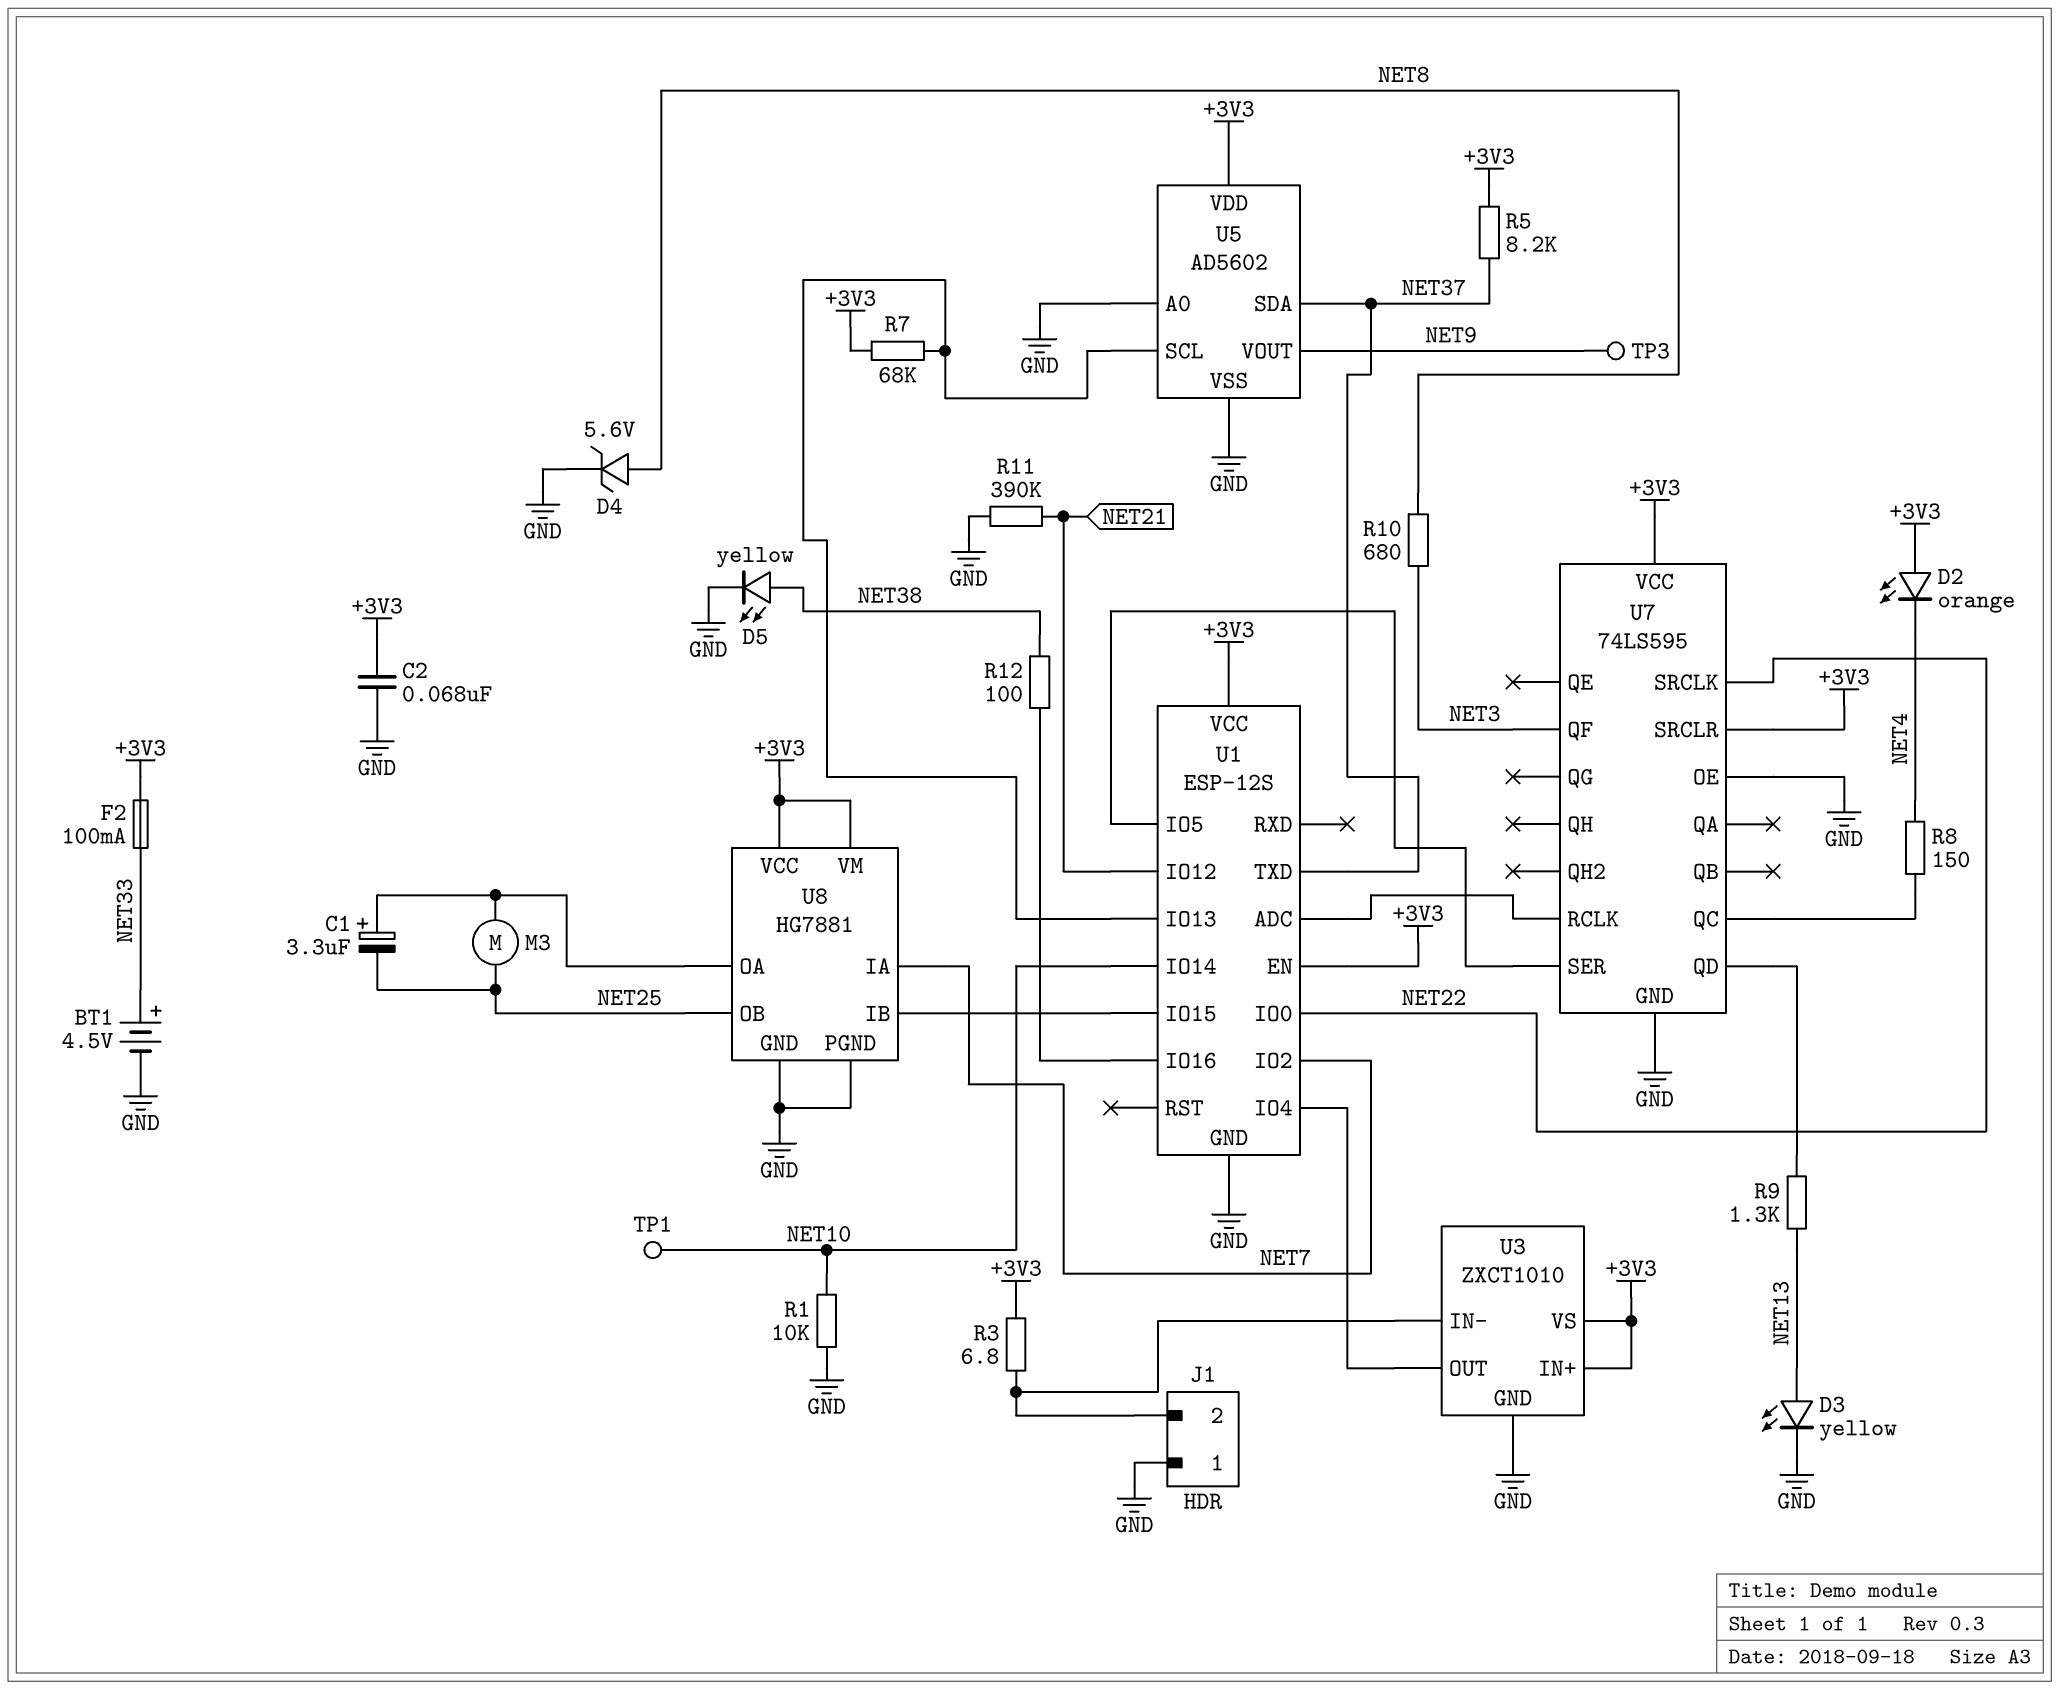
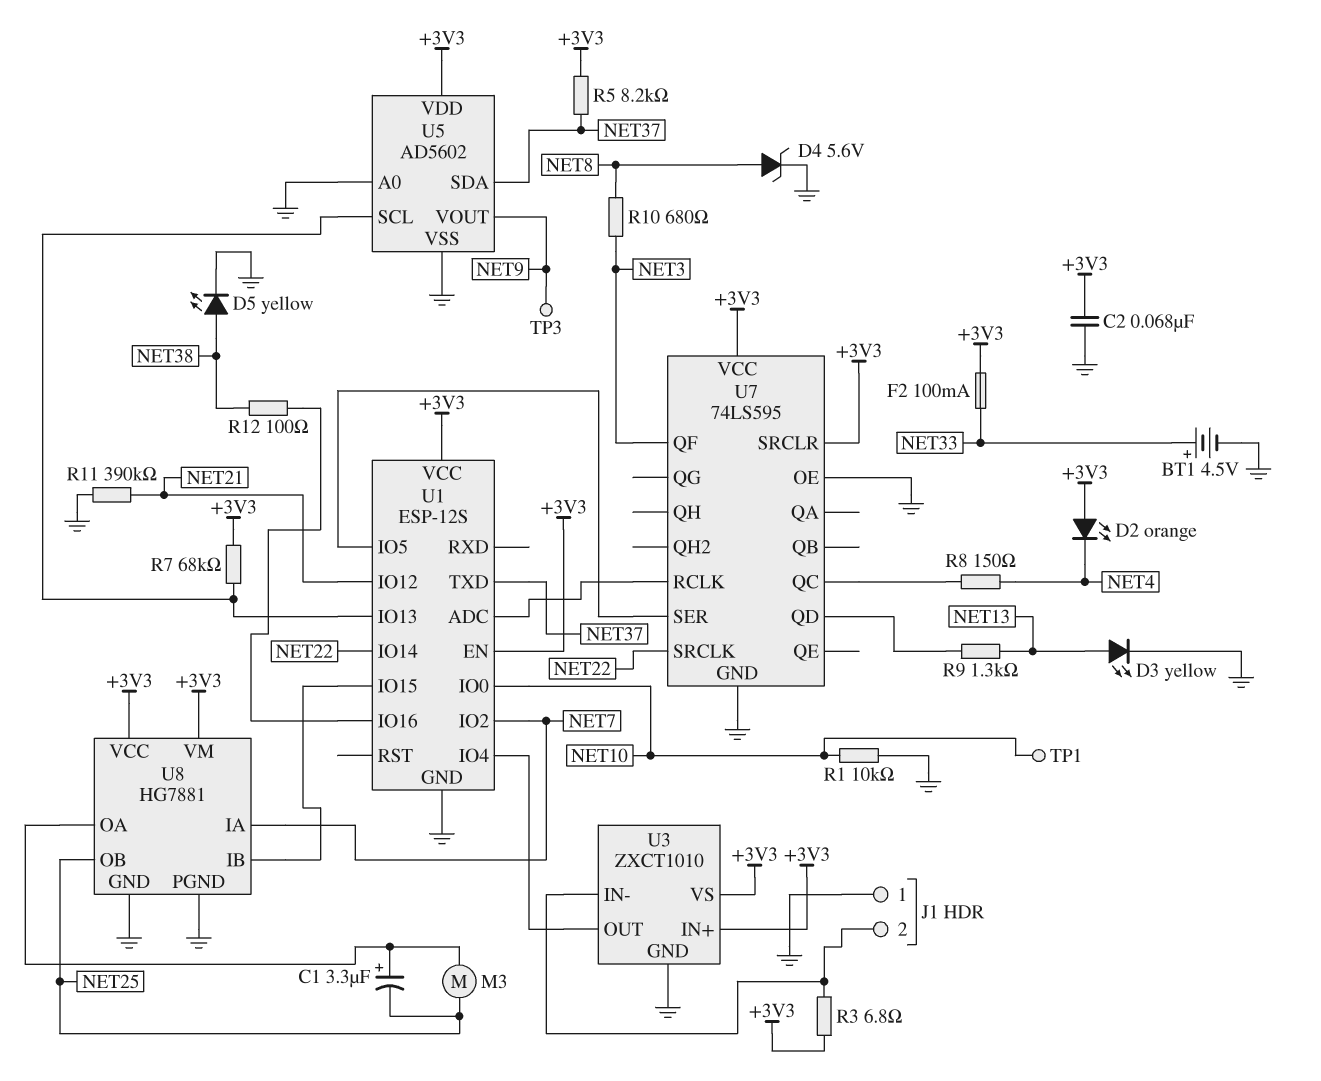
U1 pin IO0: NET22 -> NET10
U1 pin IO14: NET10 -> NET22

